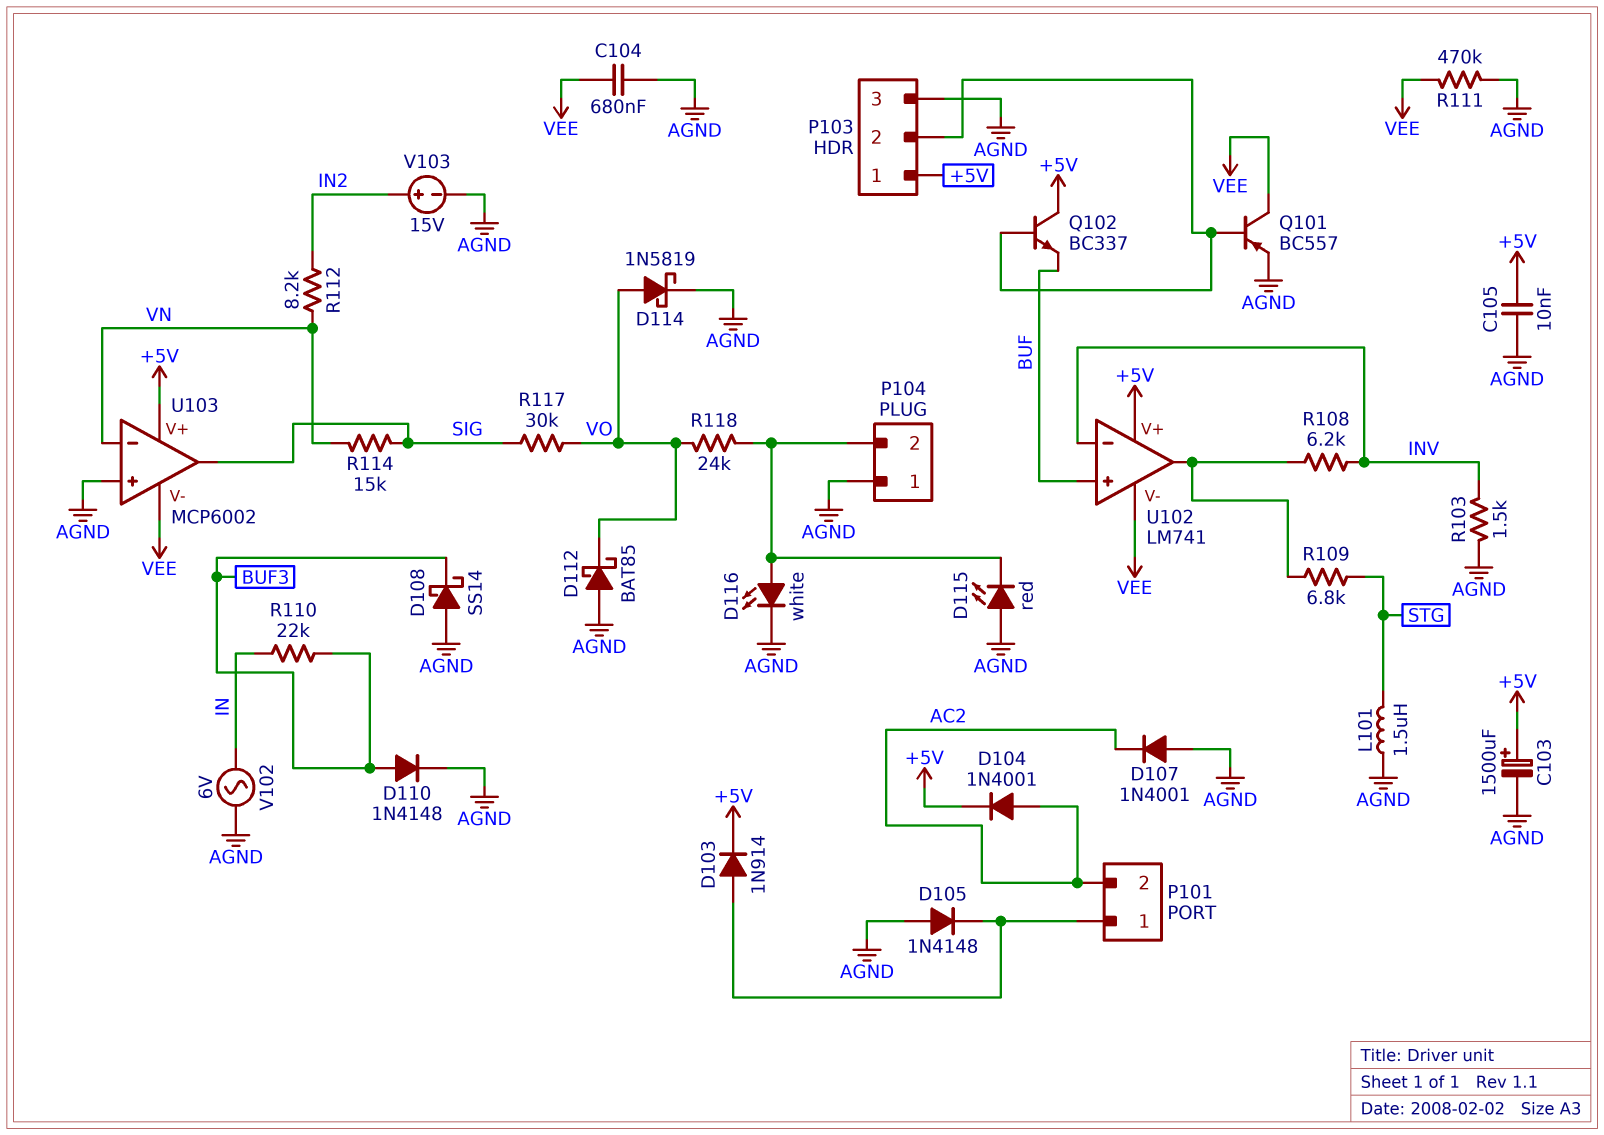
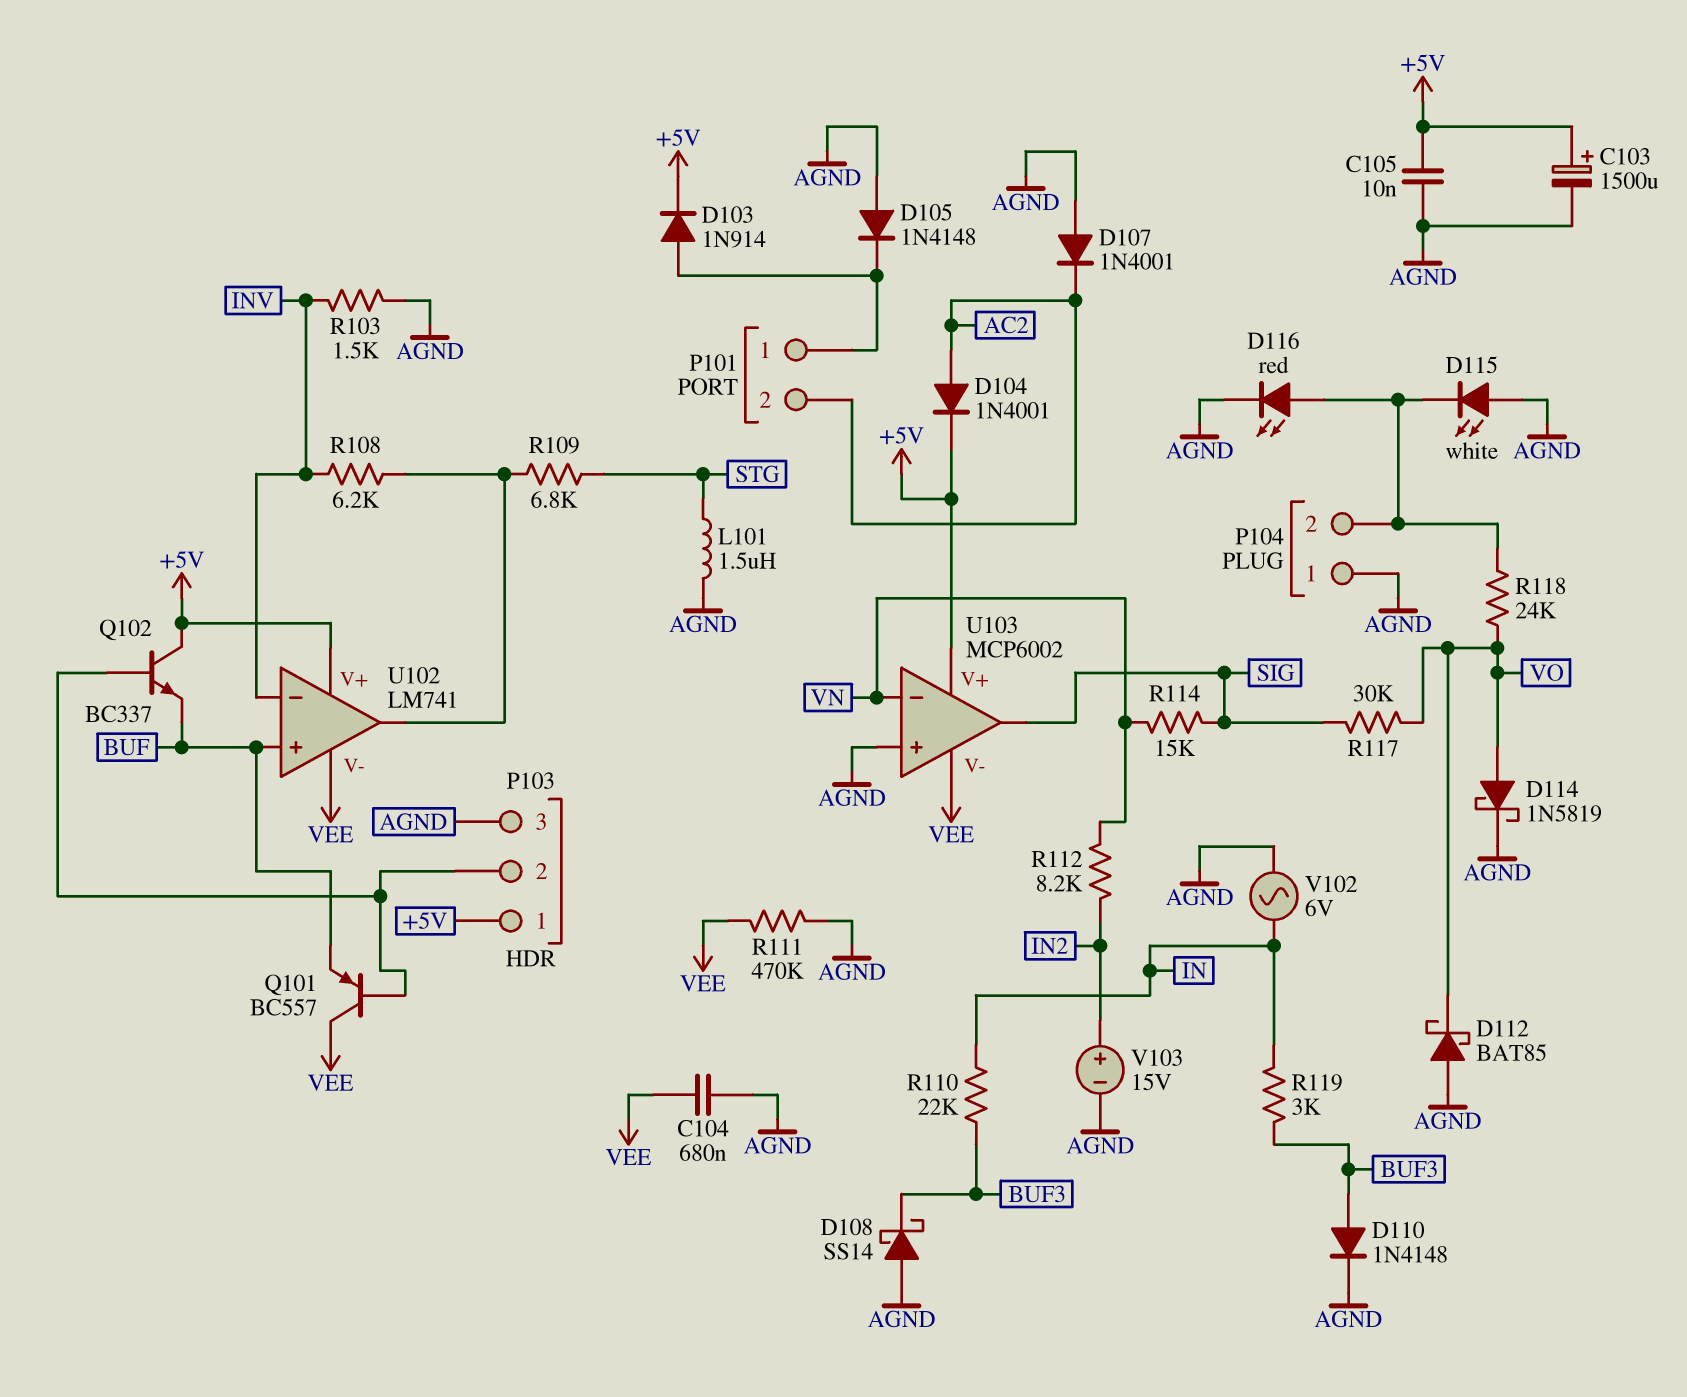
D115: LED red (A AGND, K P104/2) -> LED white (A AGND, K P104/2)
D116: LED white (A P104/2, K AGND) -> LED red (A P104/2, K AGND)
Q101: PNP BC557 (B P103/2, C VEE, E AGND) -> PNP BC557 (B P103/2, C VEE, E BUF)
R119: none -> 3k (BUF3, IN)

